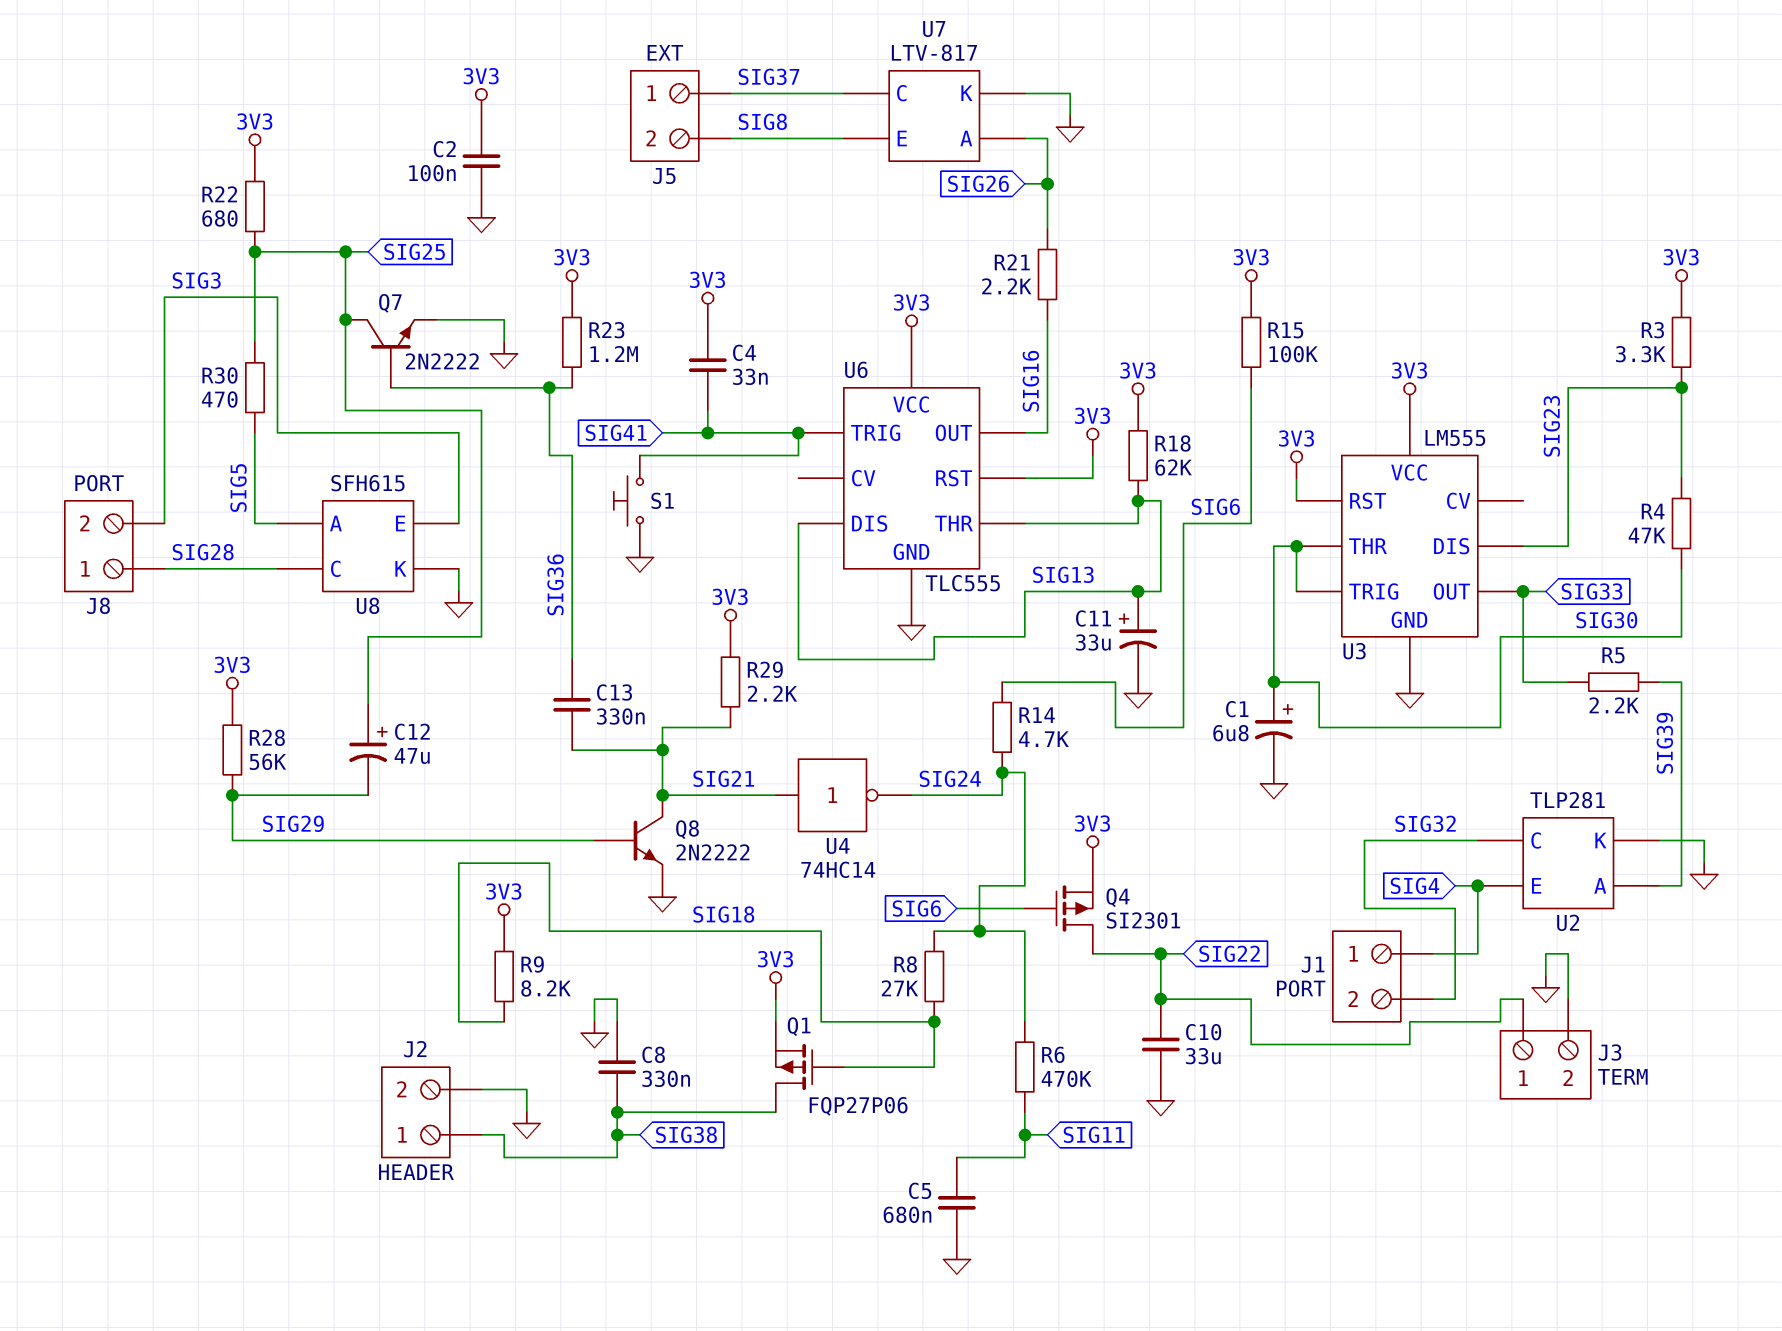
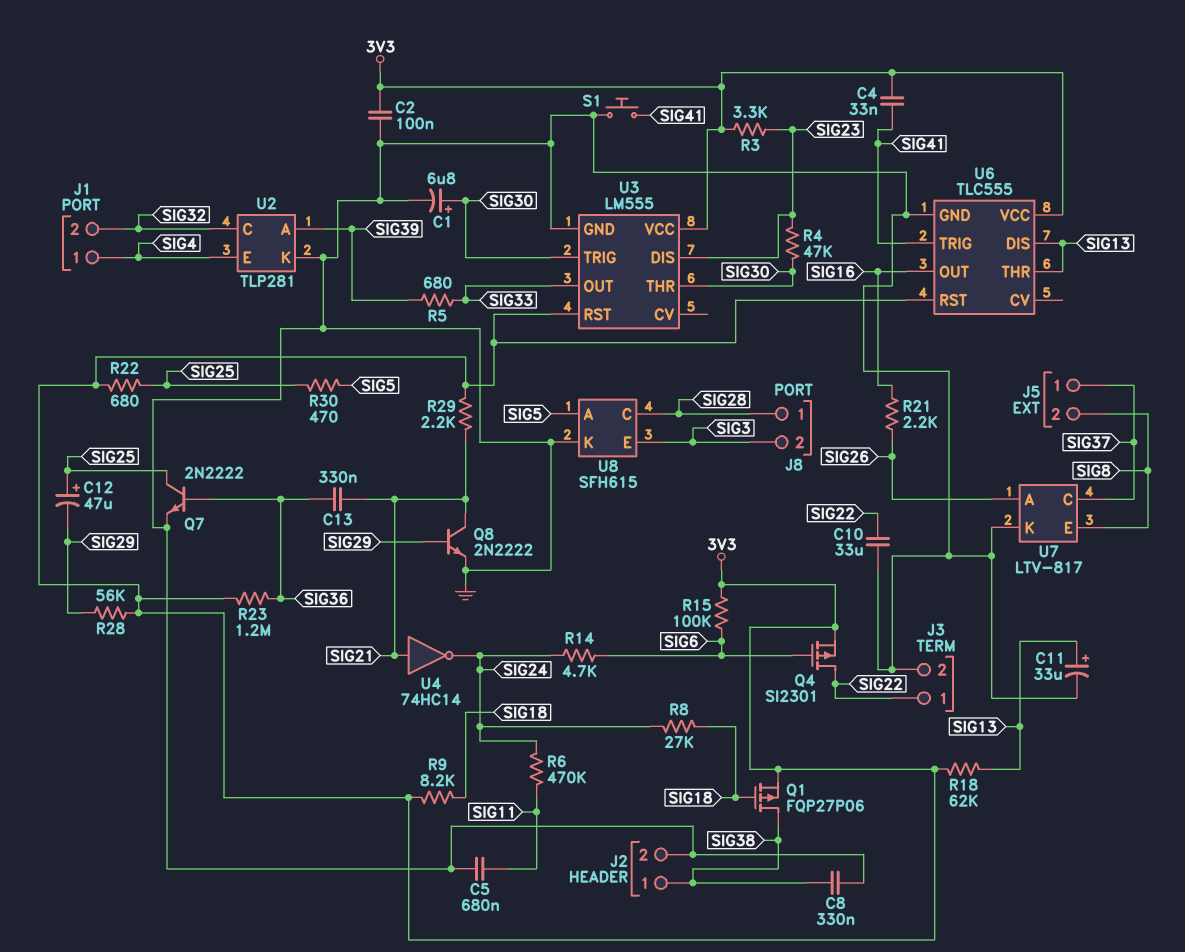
R5: 2.2k (SIG33, SIG39) -> 680 (SIG33, SIG39)

